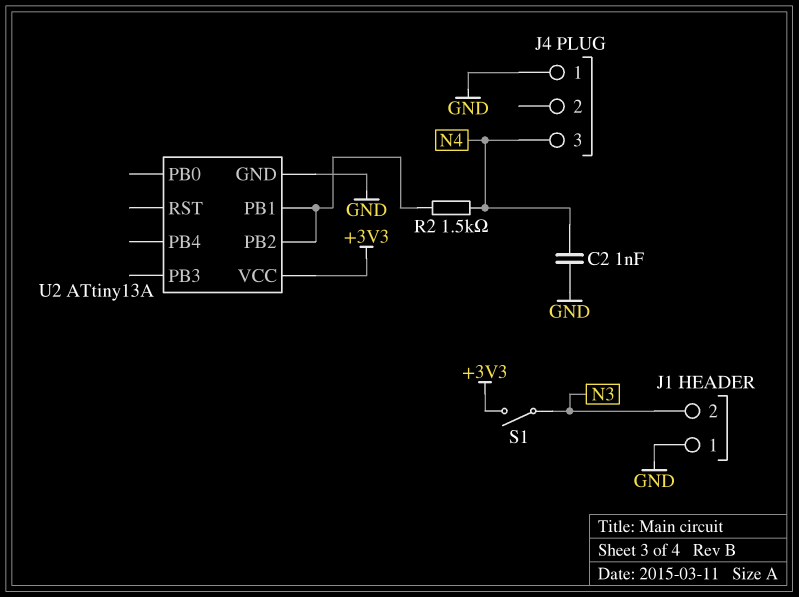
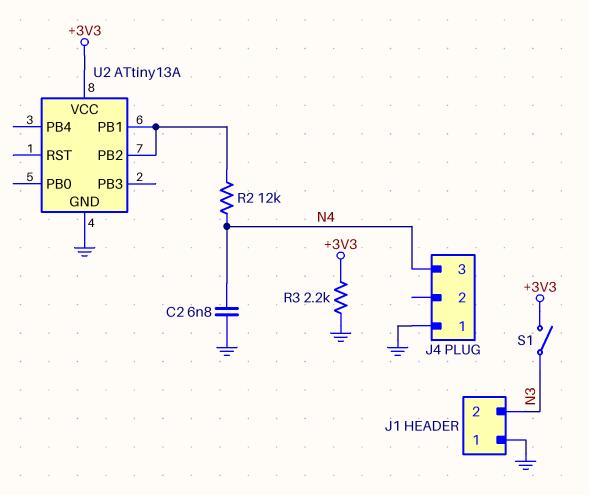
C2: 1nF (GND, N4) -> 6.8nF (GND, N4)
R2: 1.5k (N4, U2/PB1) -> 12k (N4, U2/PB1)
R3: none -> 2.2k (+3V3, GND)

